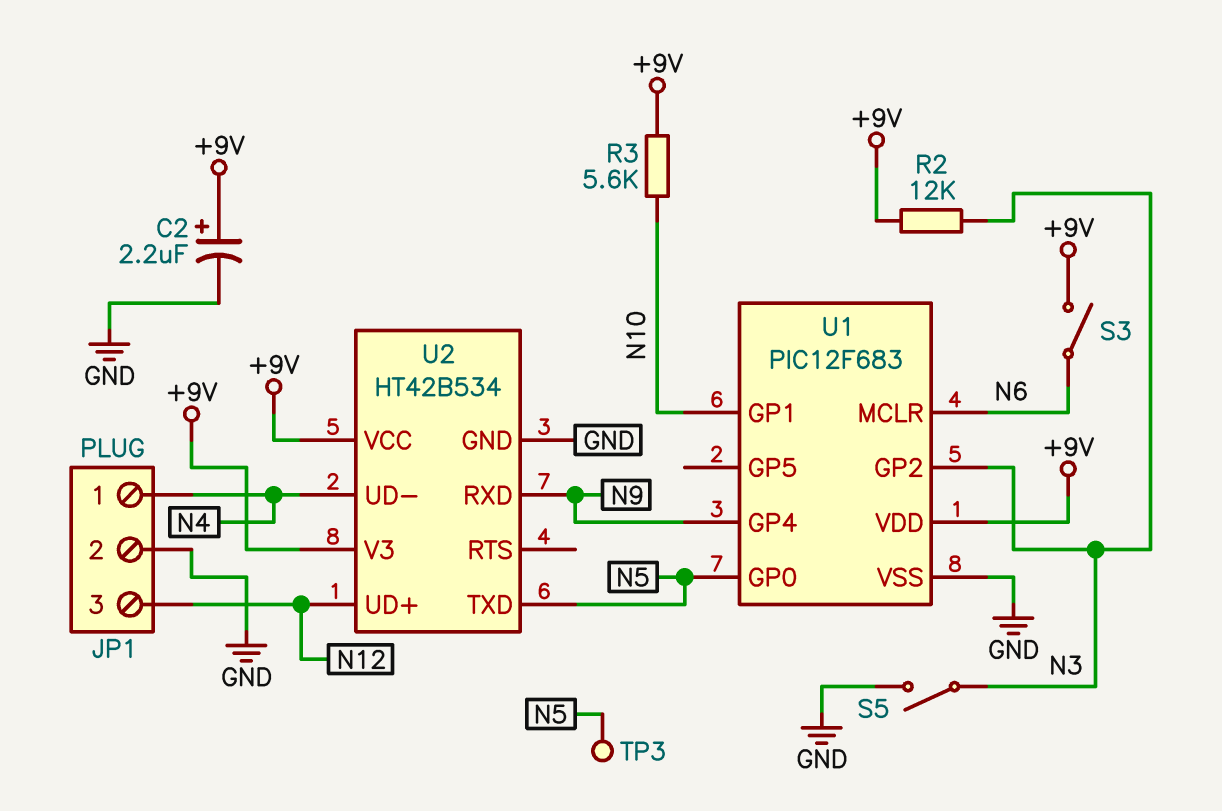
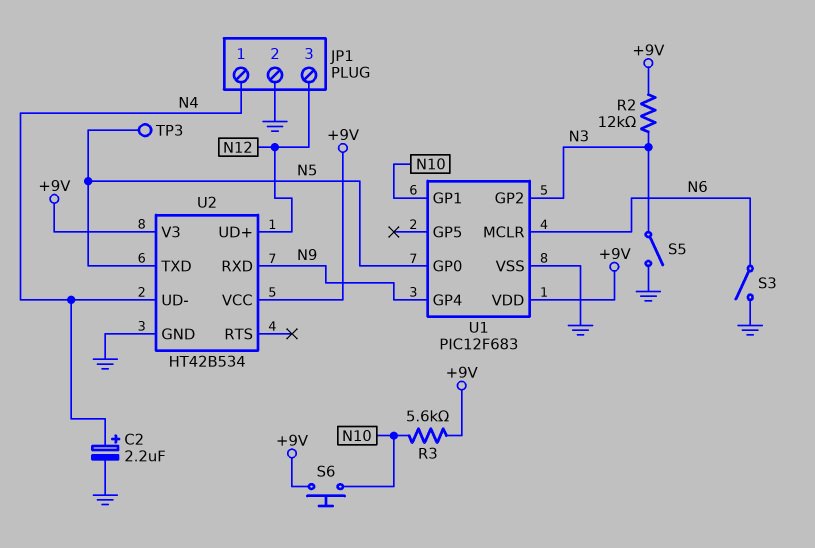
C2: 2.2uF (plus +9V, minus GND) -> 2.2uF (plus N4, minus GND)
S3: switch (+9V, N6) -> switch (GND, N6)
S6: none -> button (+9V, N10)

